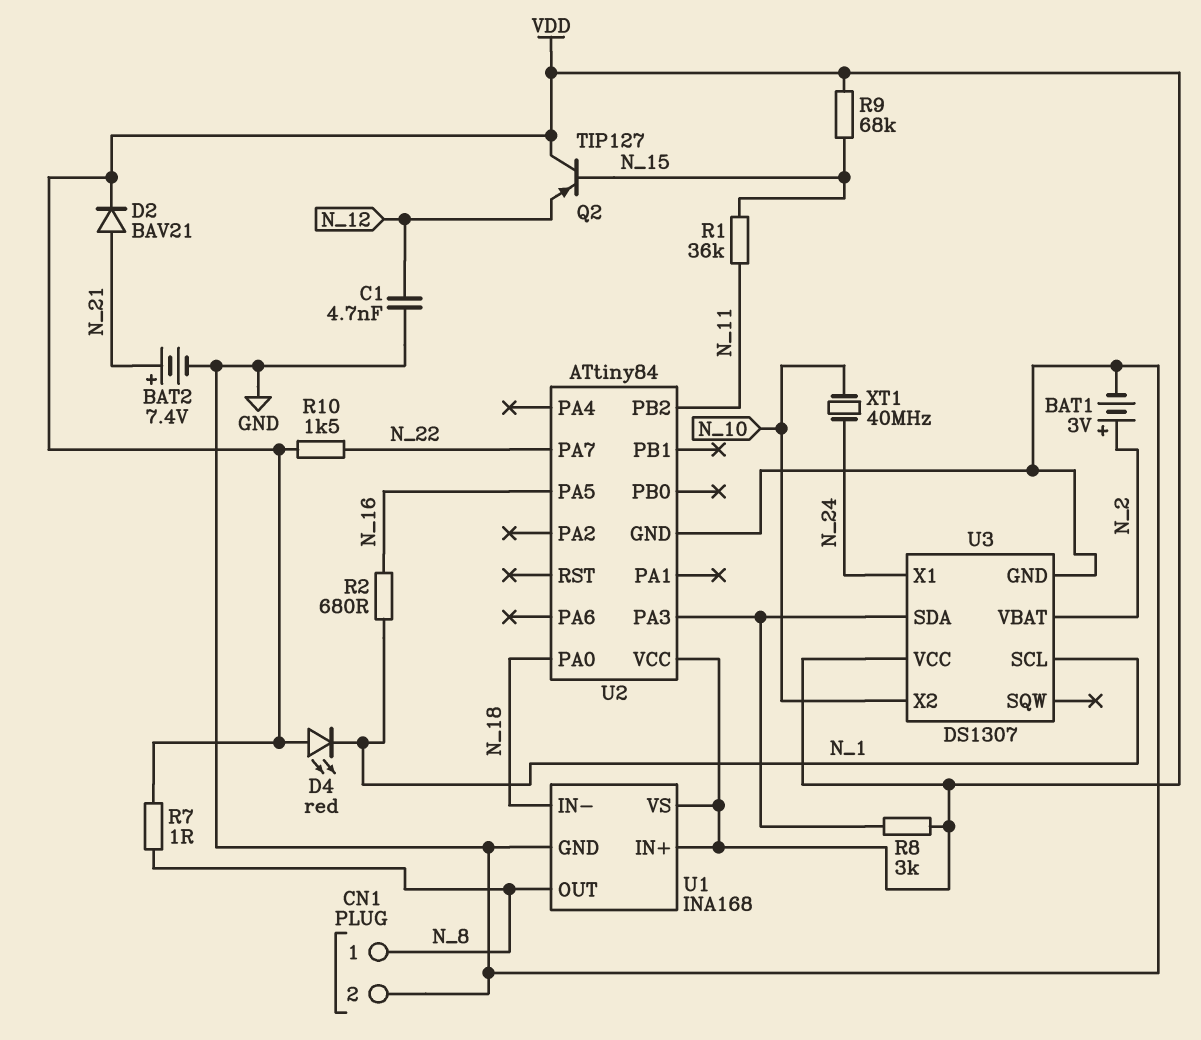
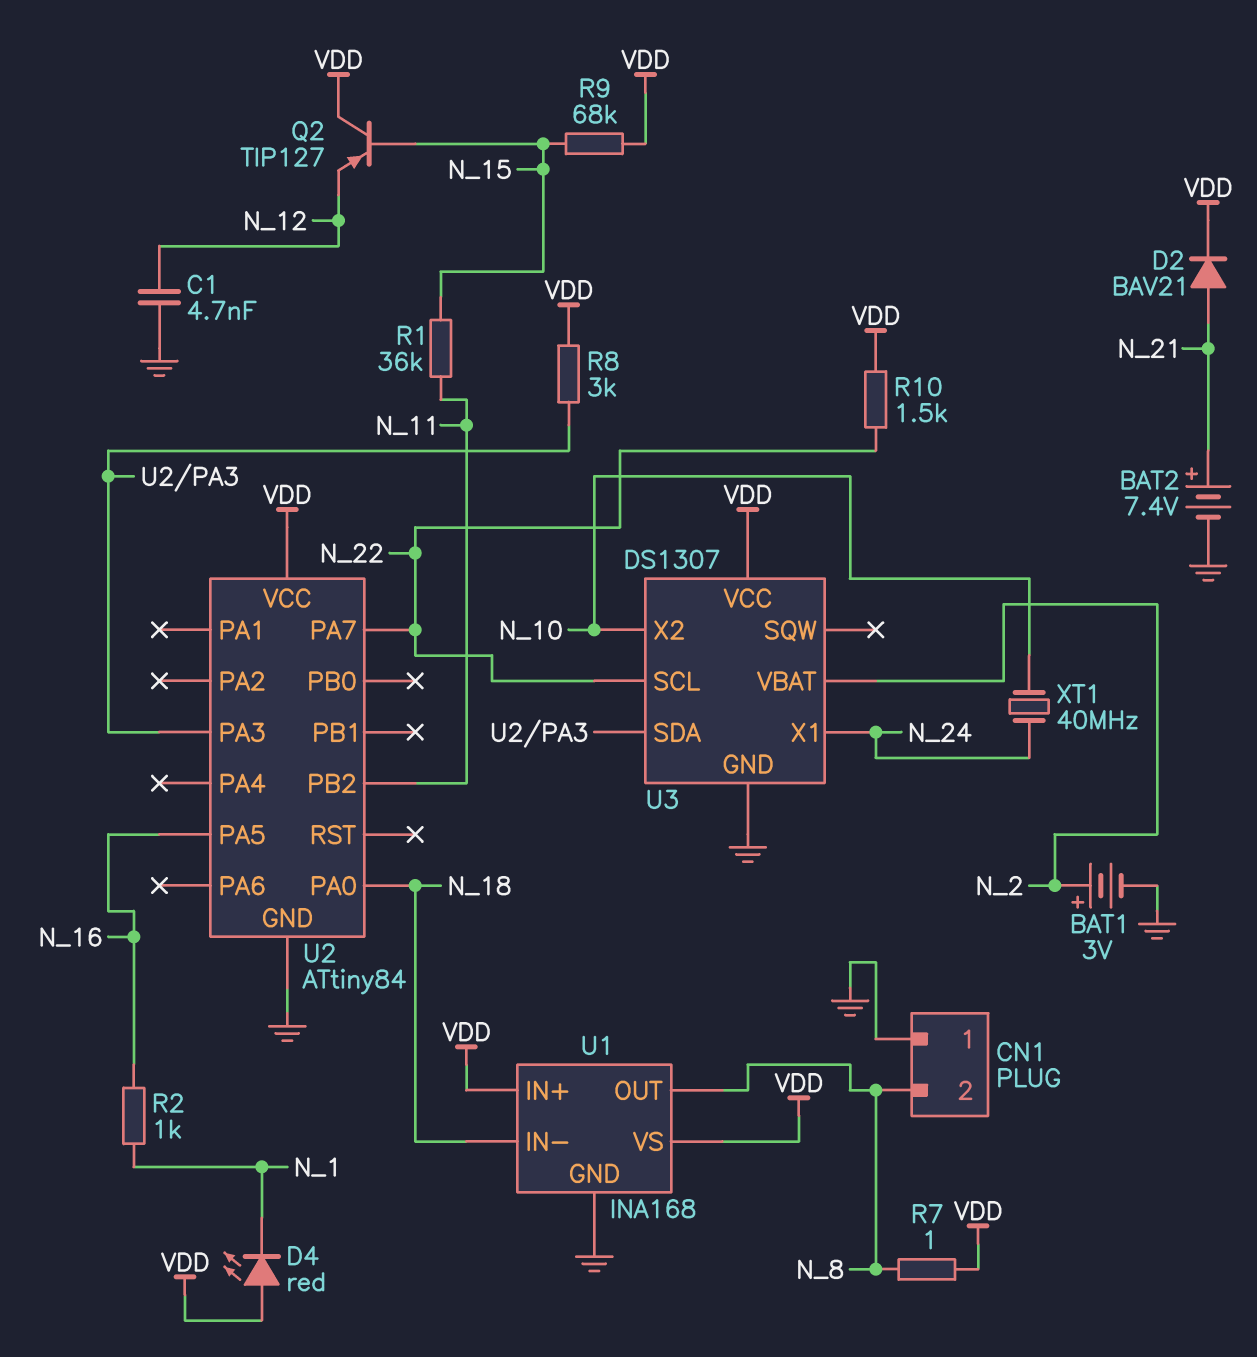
CN1 pin 1: N_8 -> GND
CN1 pin 2: GND -> N_8
R2: 680 (N_1, N_16) -> 1k (N_1, N_16)
U3 pin SCL: N_1 -> N_22

